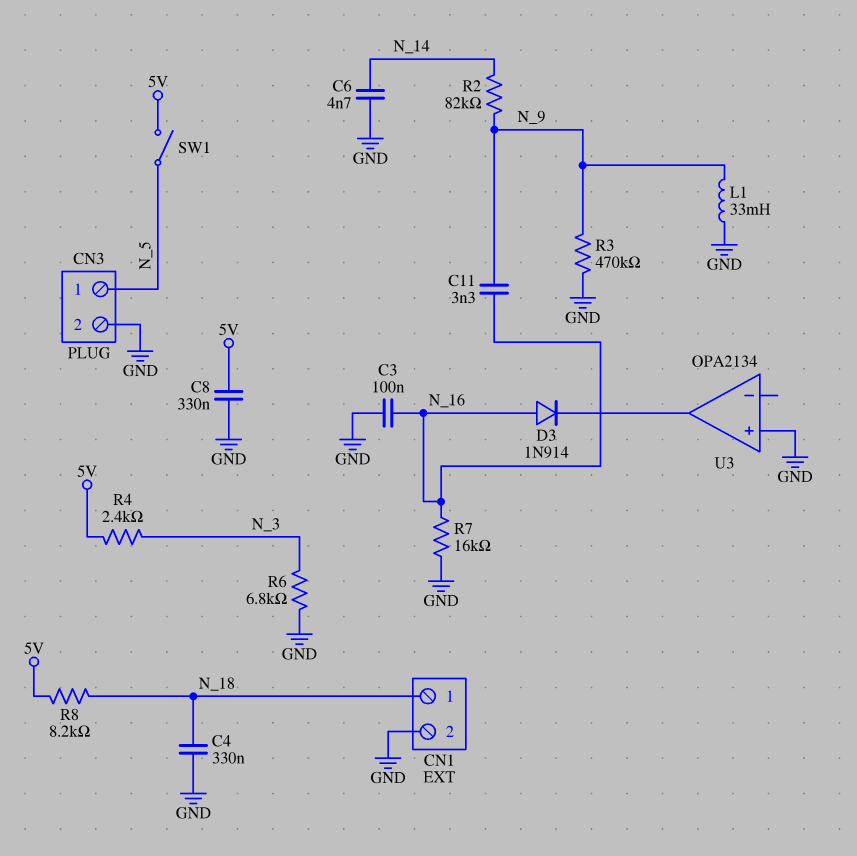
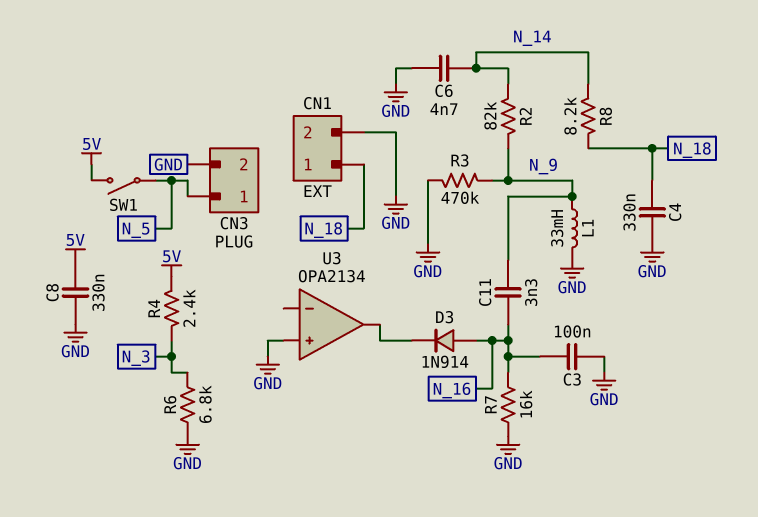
R8: 8.2k (5V, N_18) -> 8.2k (N_14, N_18)

